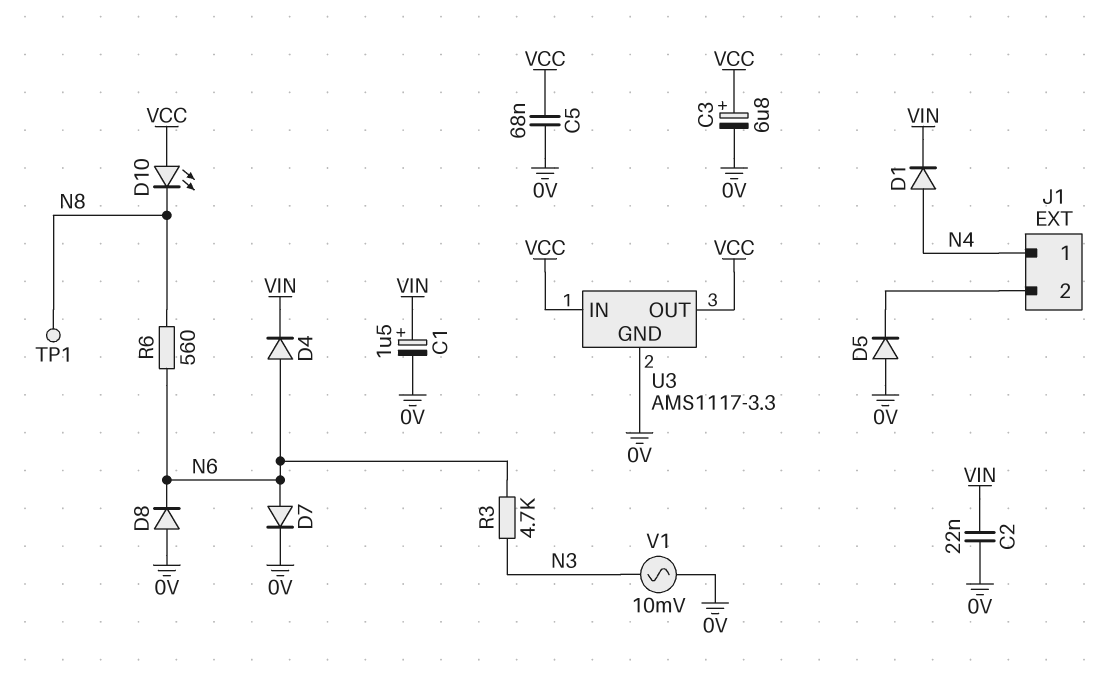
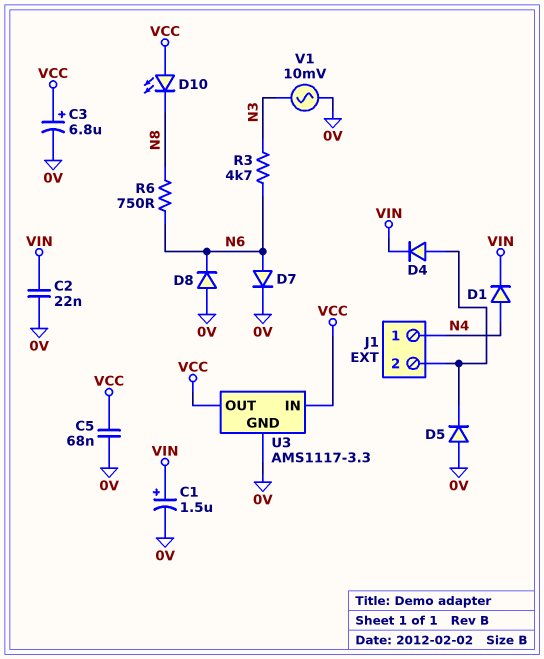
D4: diode (A N6, K VIN) -> diode (A J1/2, K VIN)
R6: 560 (N6, N8) -> 750 (N6, N8)
TP1: test point (N8) -> none

